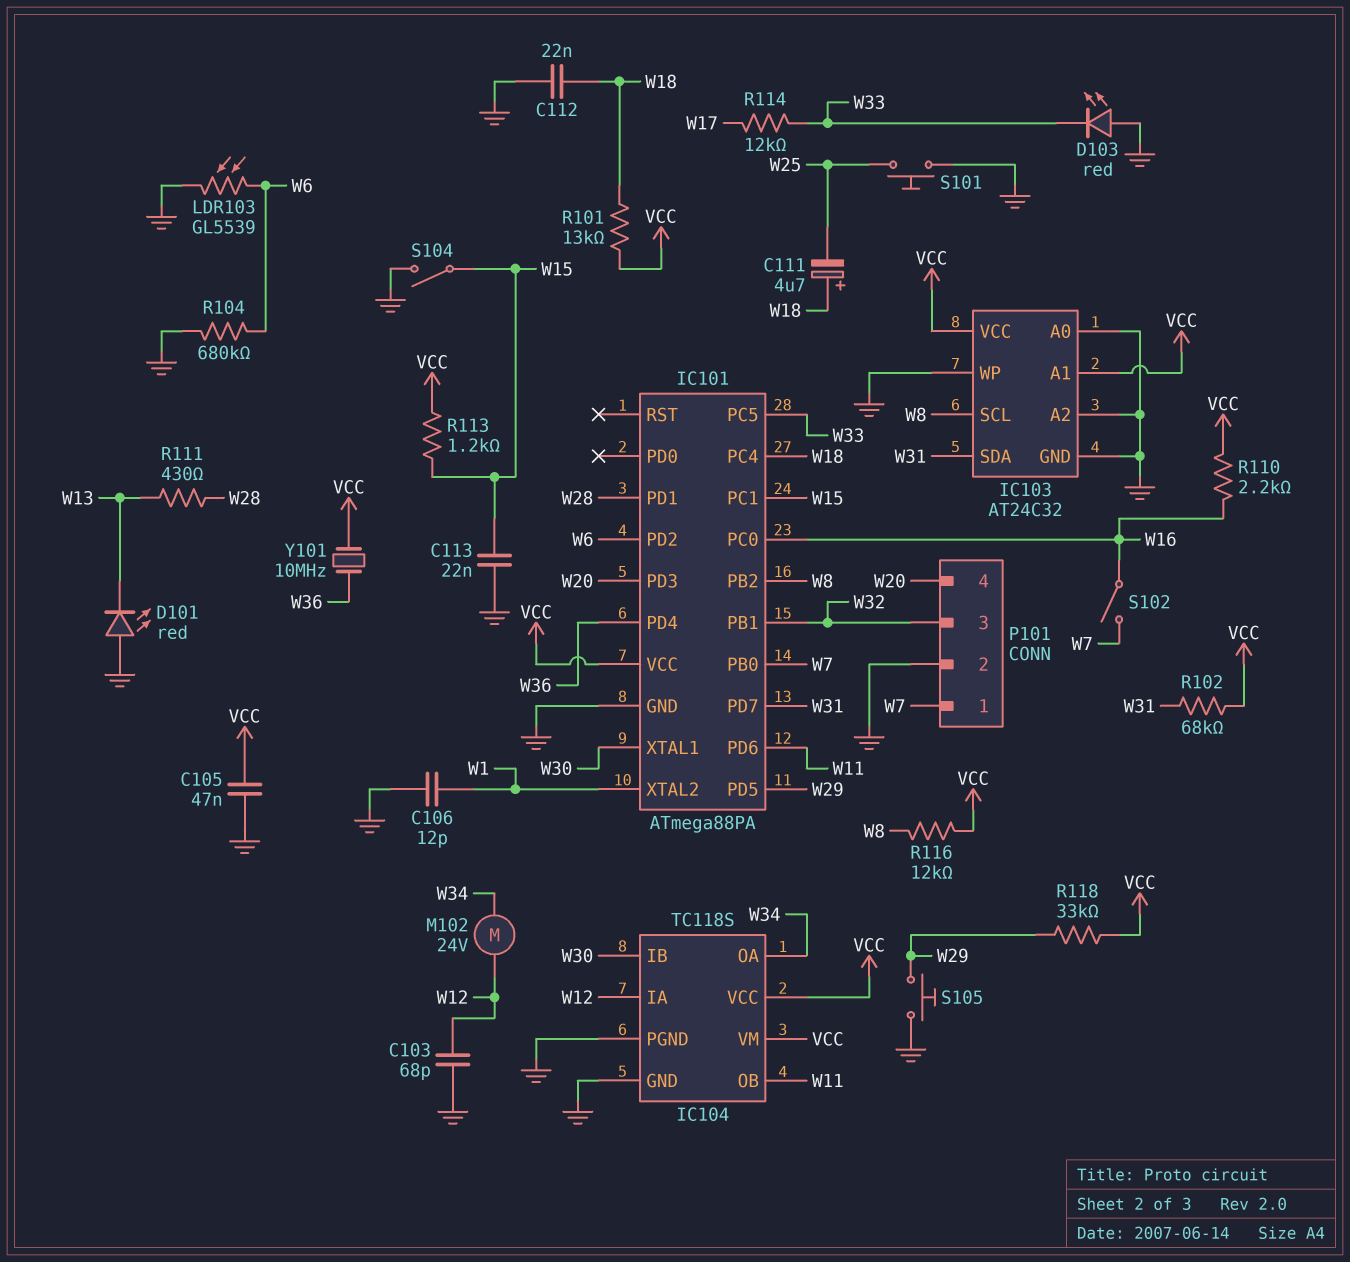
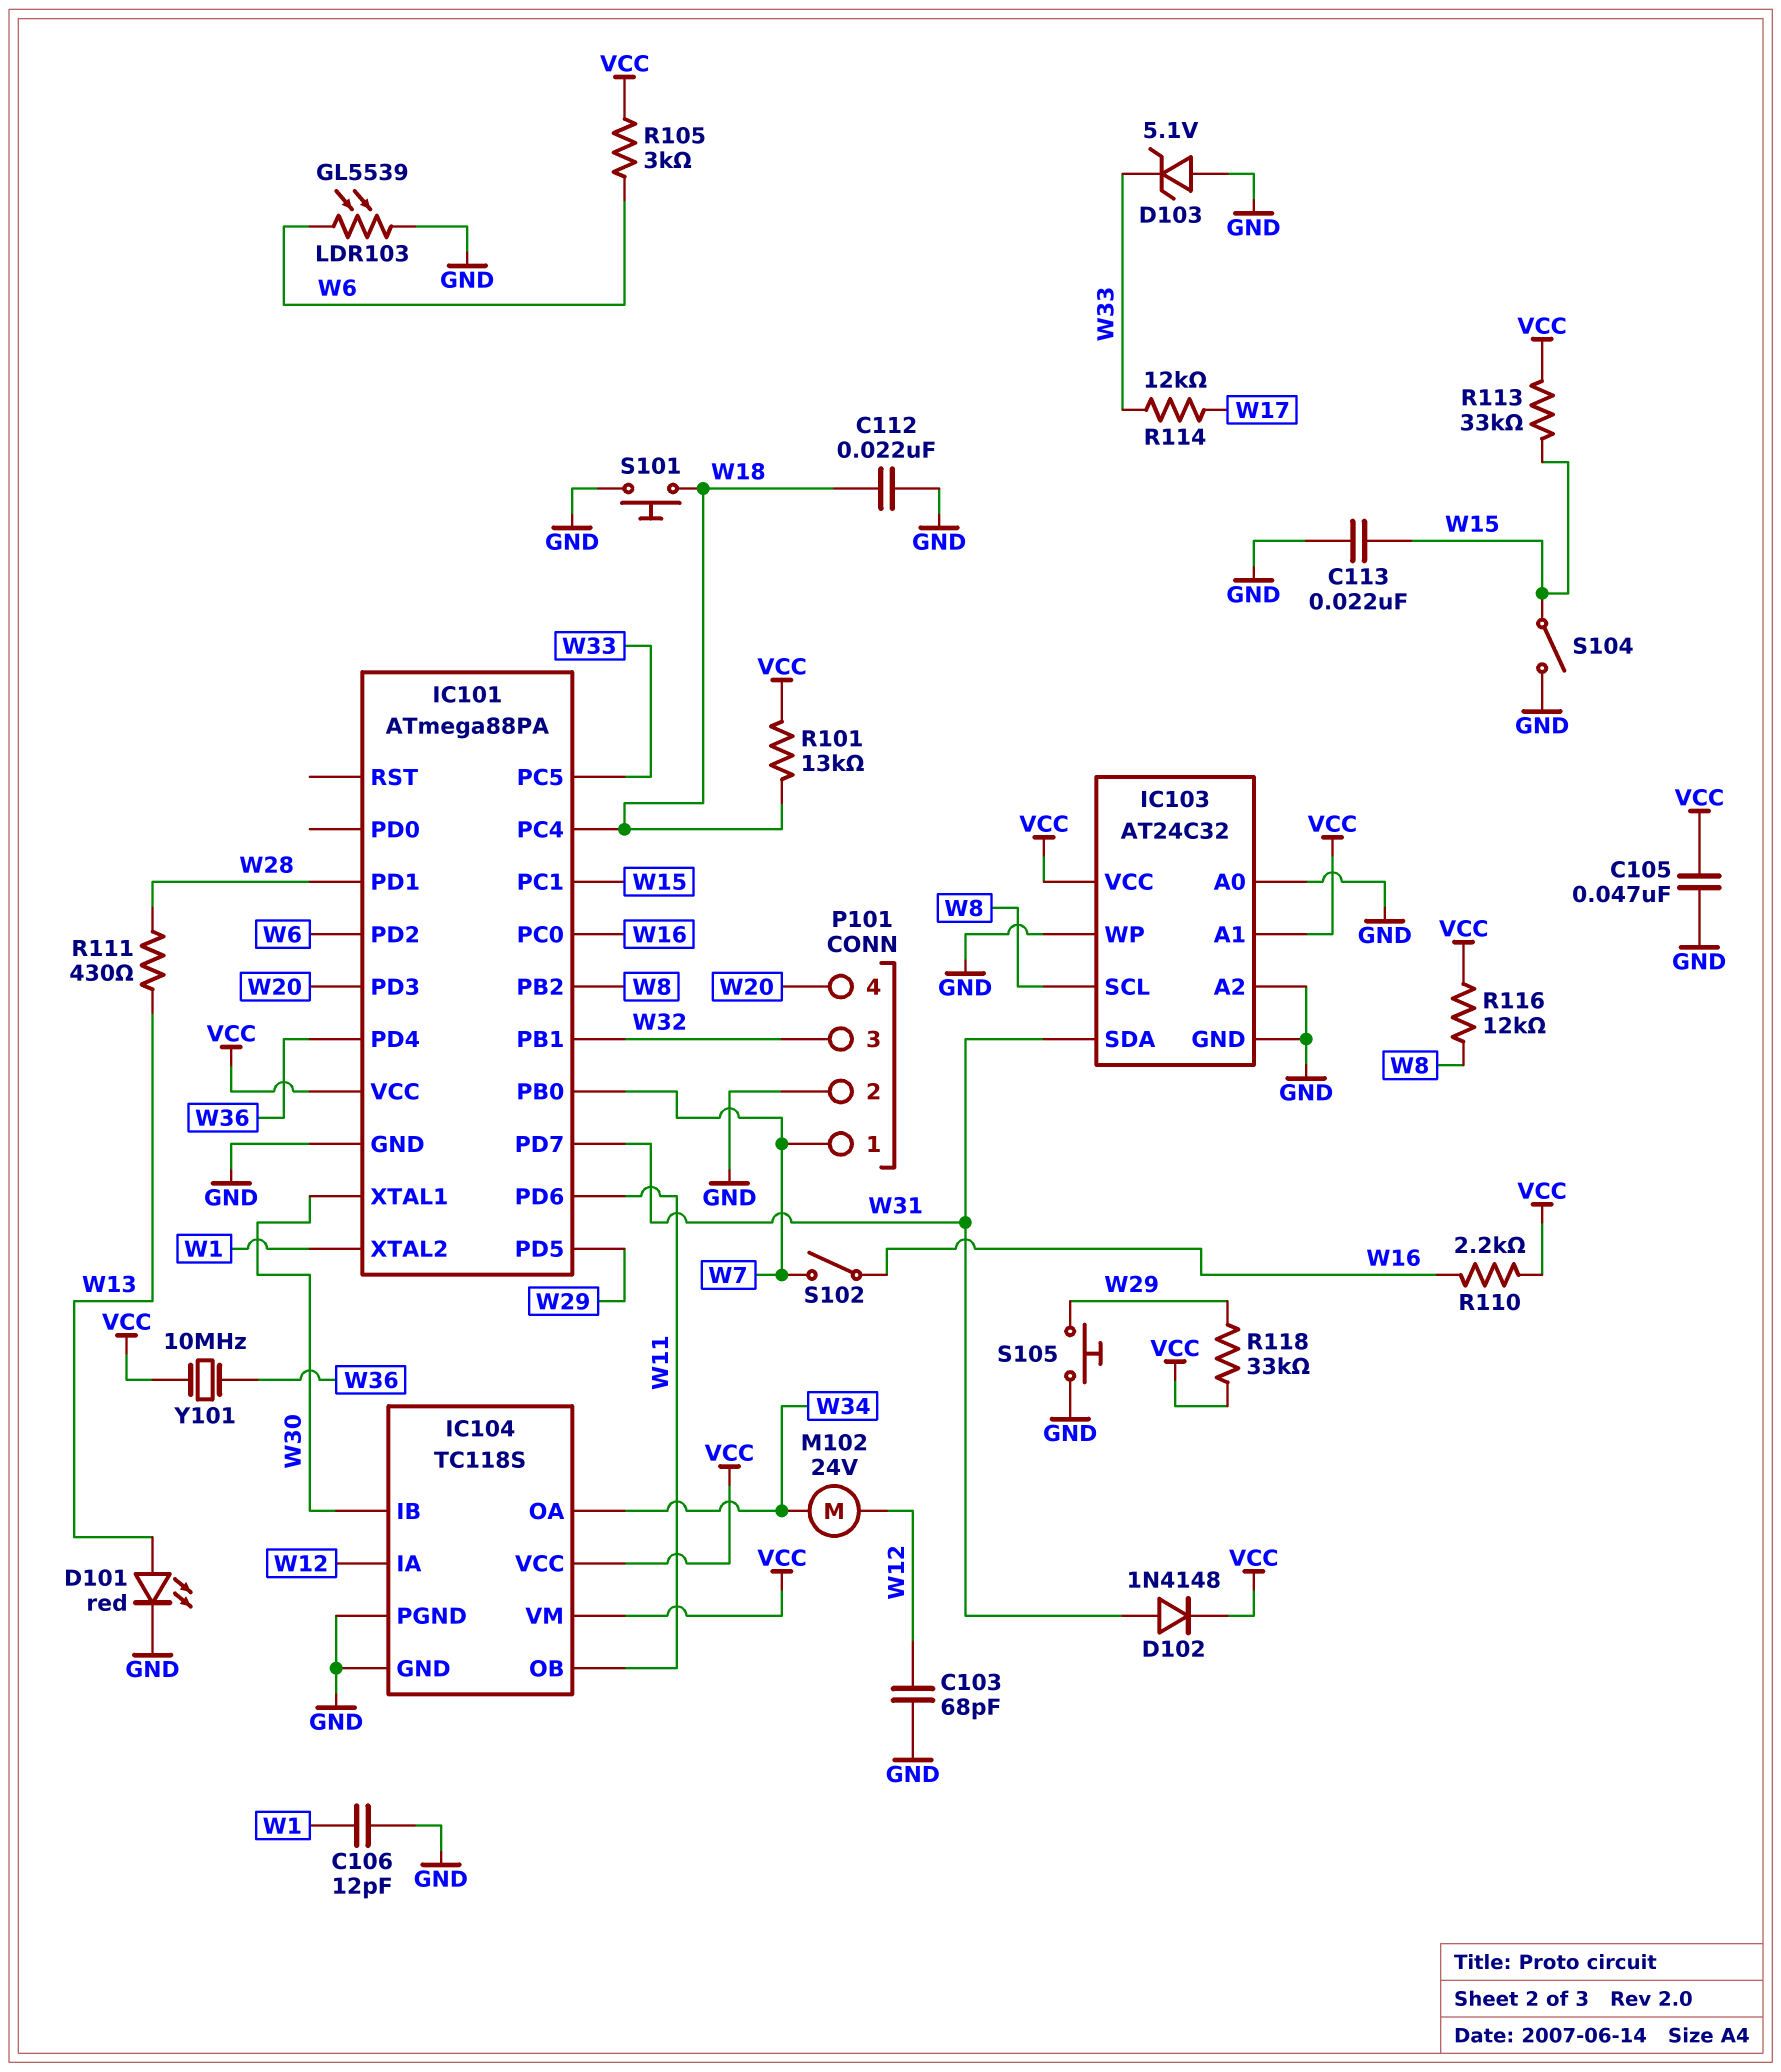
C111: 4.7uF (plus W18, minus W25) -> none
D101: LED red (A GND, K W13) -> LED red (A W13, K GND)
D102: none -> diode 1N4148 (A W31, K VCC)
D103: LED red (A GND, K W33) -> zener 5.1V (A GND, K W33)
R102: 68k (VCC, W31) -> none
R104: 680k (GND, W6) -> none
R105: none -> 3k (VCC, W6)
R113: 1.2k (VCC, W15) -> 33k (VCC, W15)
S101: button (GND, W25) -> button (GND, W18)

